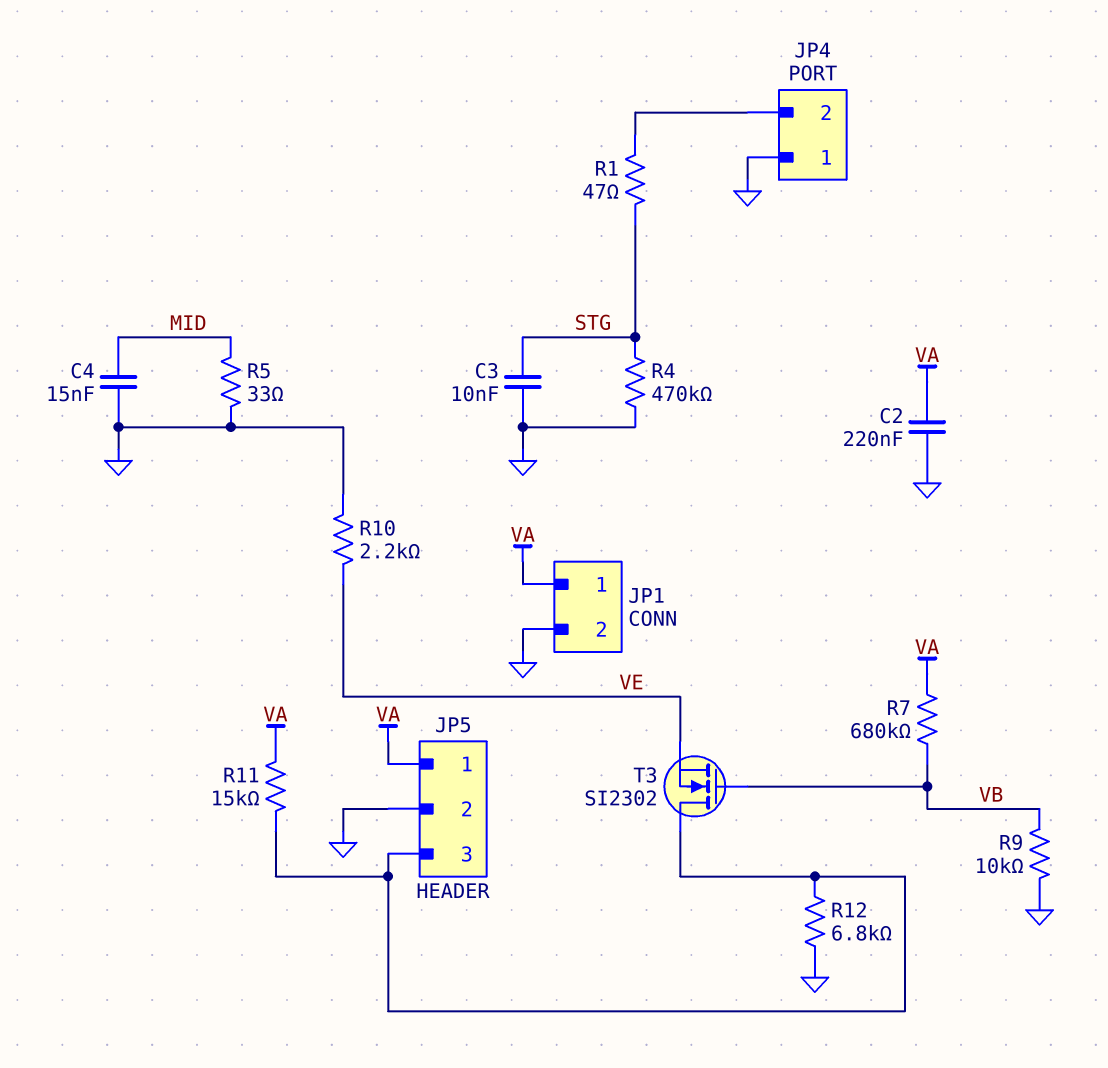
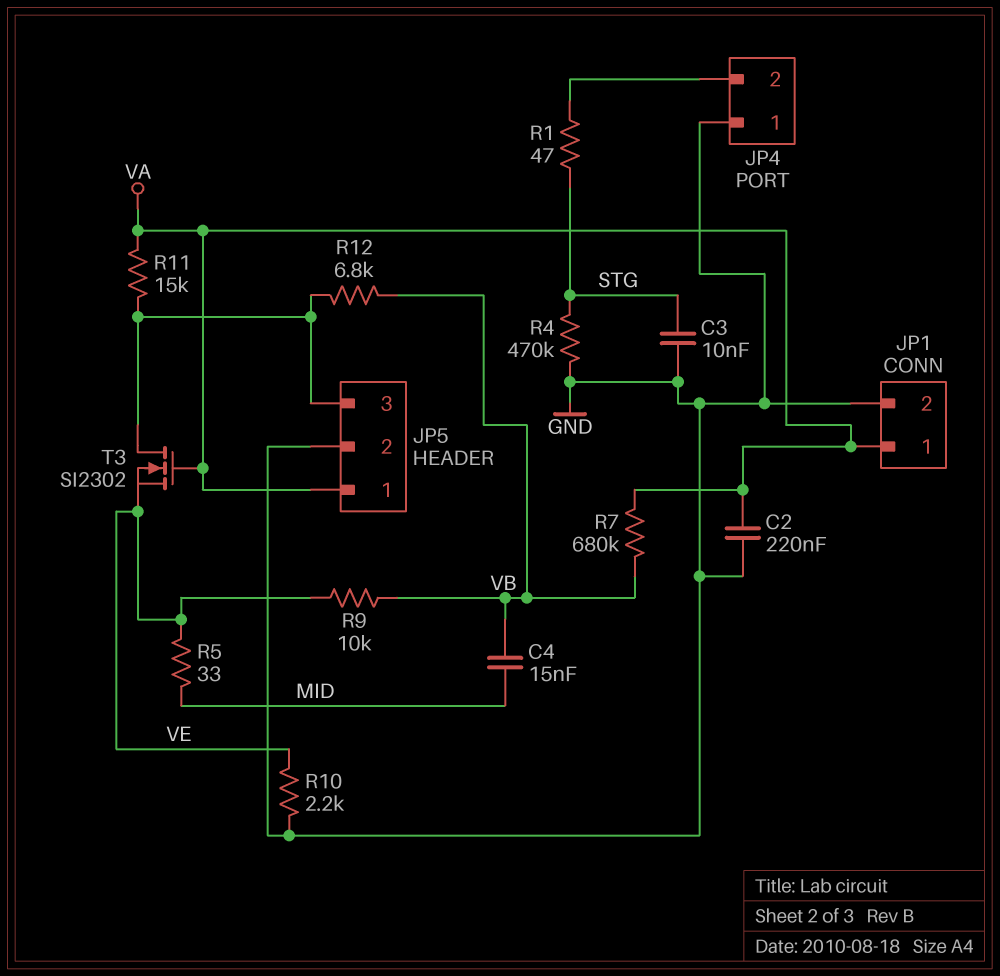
C4: 15nF (GND, MID) -> 15nF (MID, VB)
R5: 33 (GND, MID) -> 33 (MID, VE)
R9: 10k (GND, VB) -> 10k (VB, VE)
R12: 6.8k (GND, JP5/3) -> 6.8k (JP5/3, VB)
T3: NMOS SI2302 (G VB, D JP5/3, S VE) -> NMOS SI2302 (G VA, D JP5/3, S VE)

